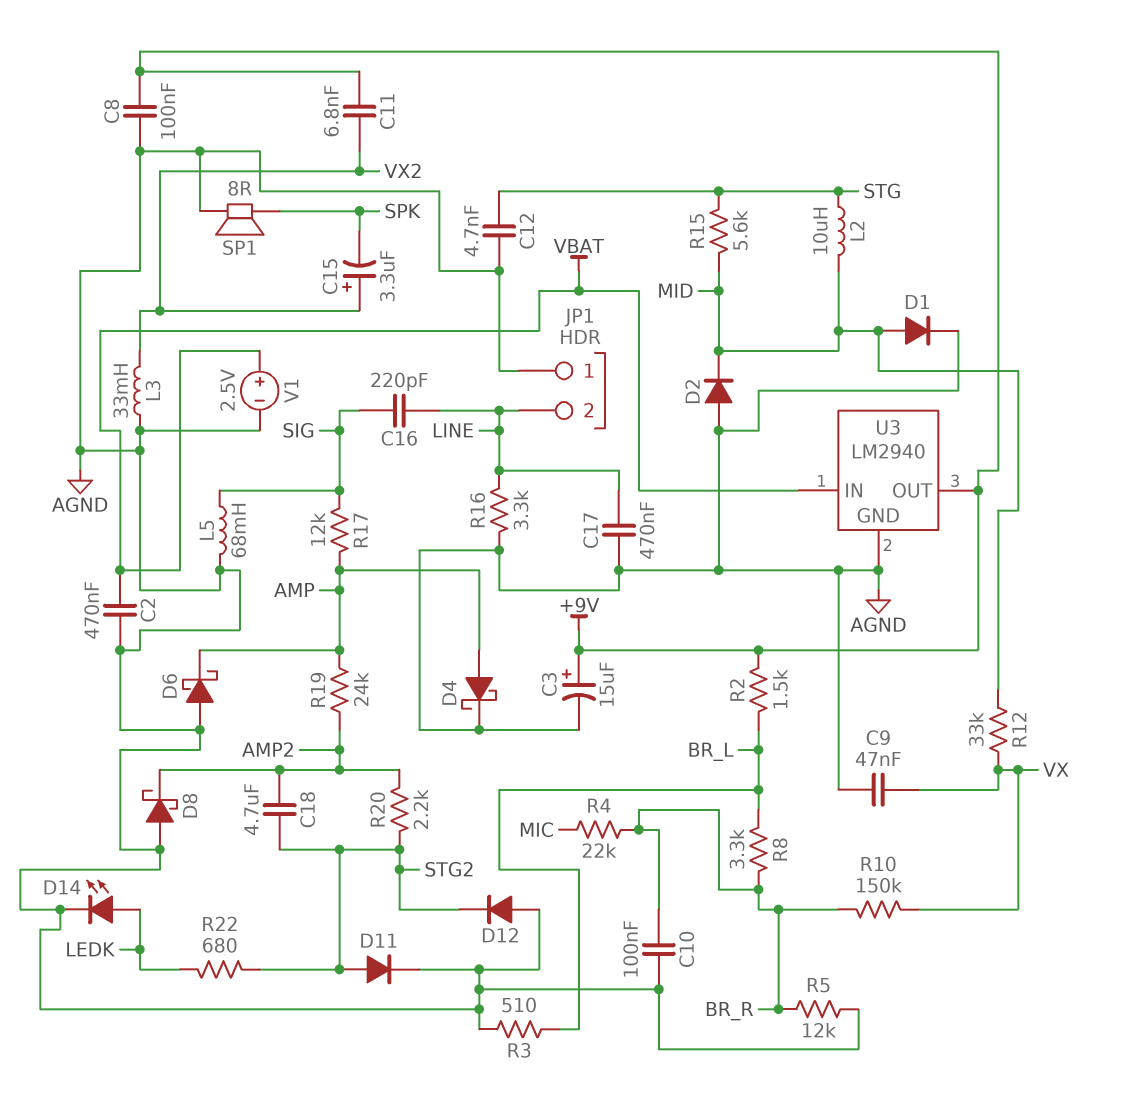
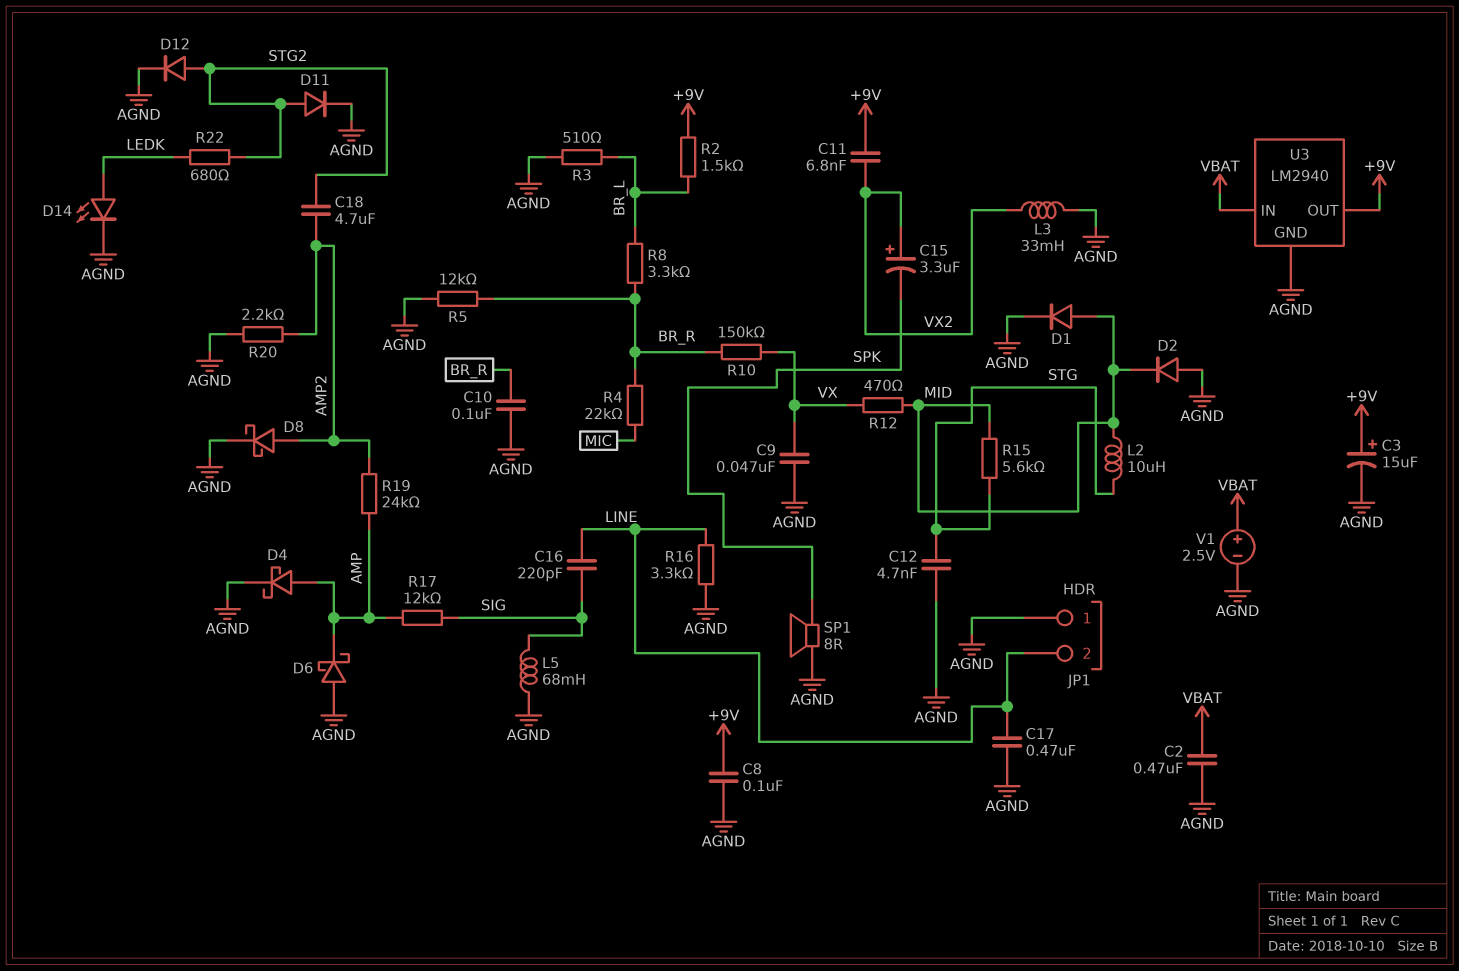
D8: schottky (A AGND, K AMP2) -> schottky (A AMP2, K AGND)
D12: diode (A AGND, K STG2) -> diode (A STG2, K AGND)
R12: 33k (MID, VX) -> 470 (MID, VX)
R20: 2.2k (AMP2, STG2) -> 2.2k (AGND, AMP2)

